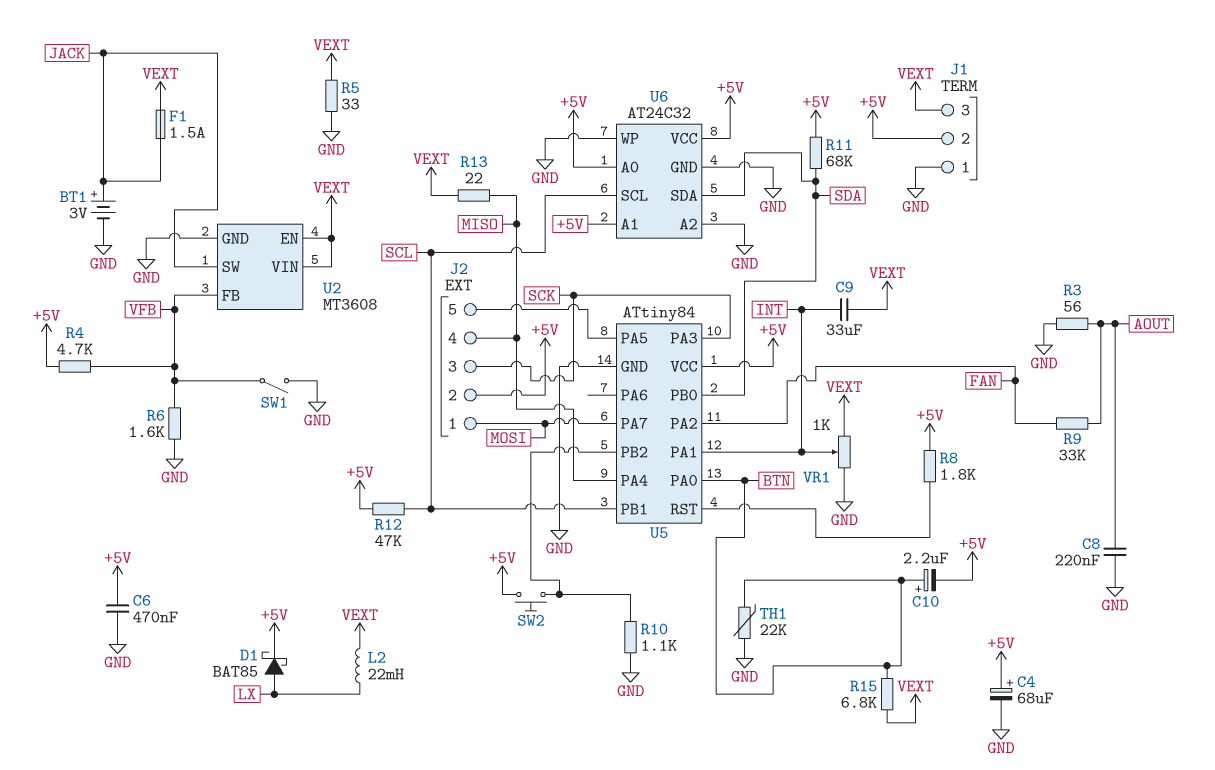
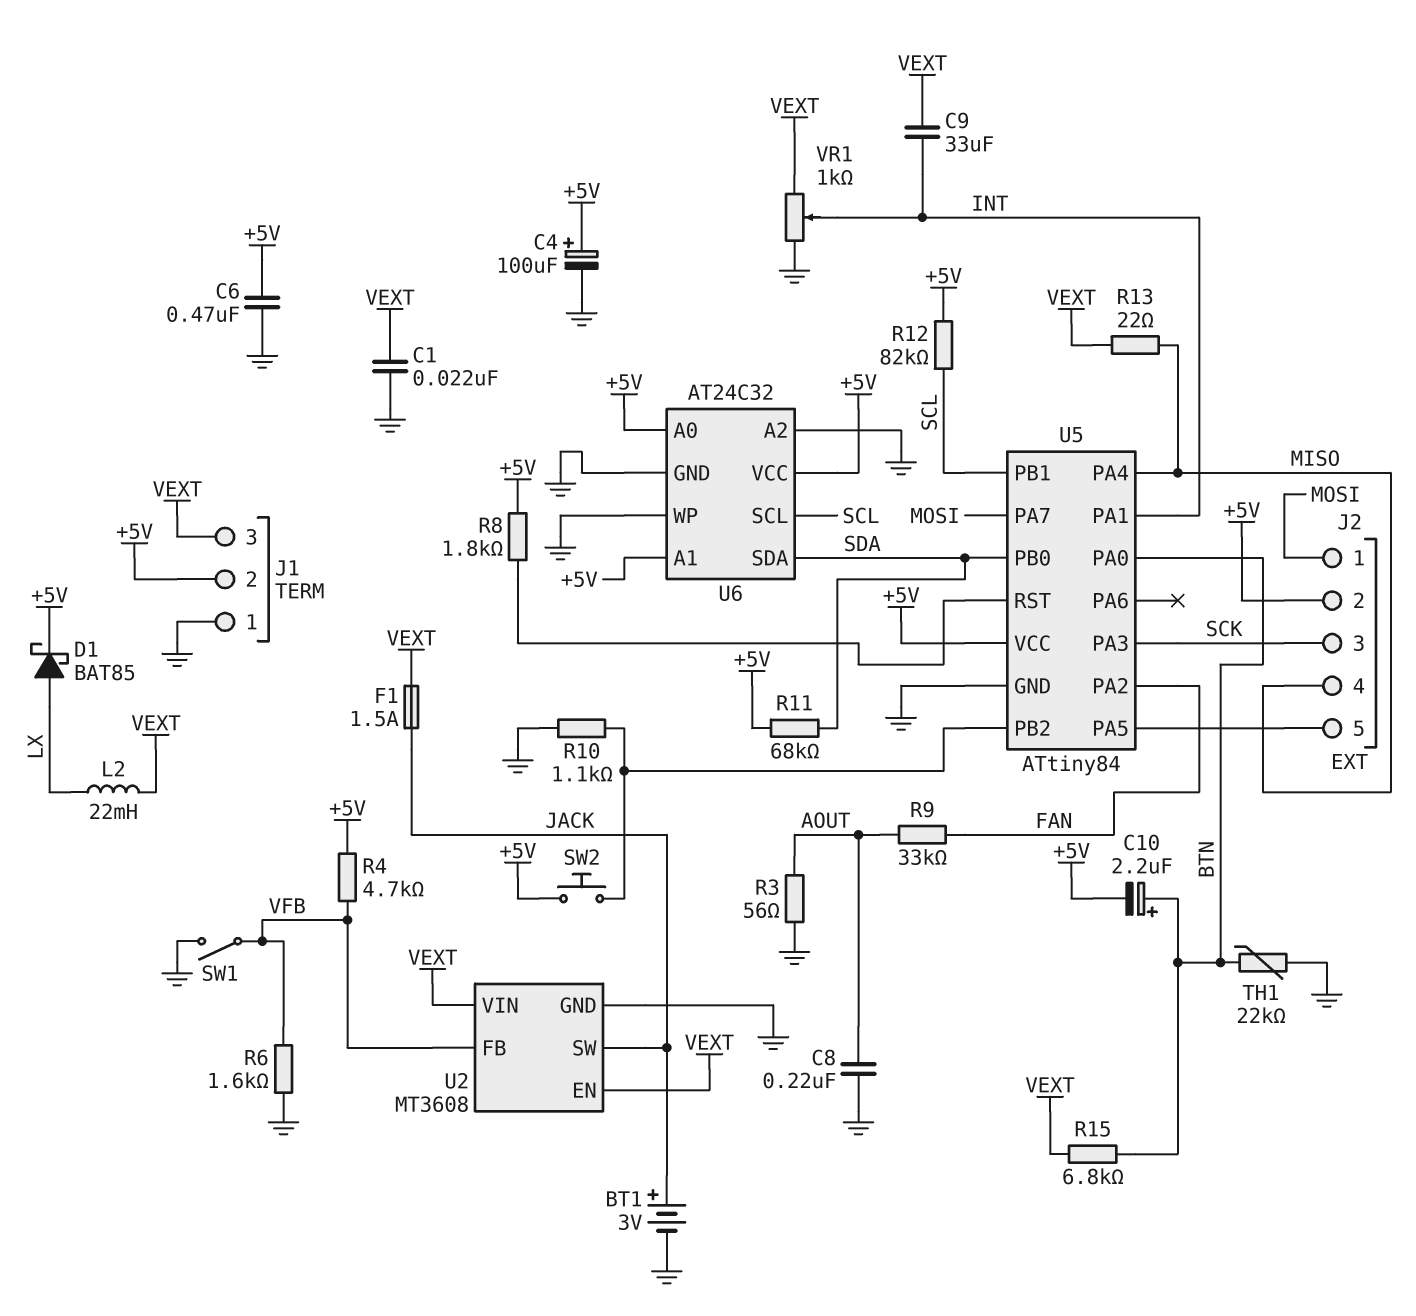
C1: none -> 22nF (GND, VEXT)
C4: 68uF (plus +5V, minus GND) -> 100uF (plus +5V, minus GND)
R5: 33 (GND, VEXT) -> none
R12: 47k (+5V, SCL) -> 82k (+5V, SCL)

